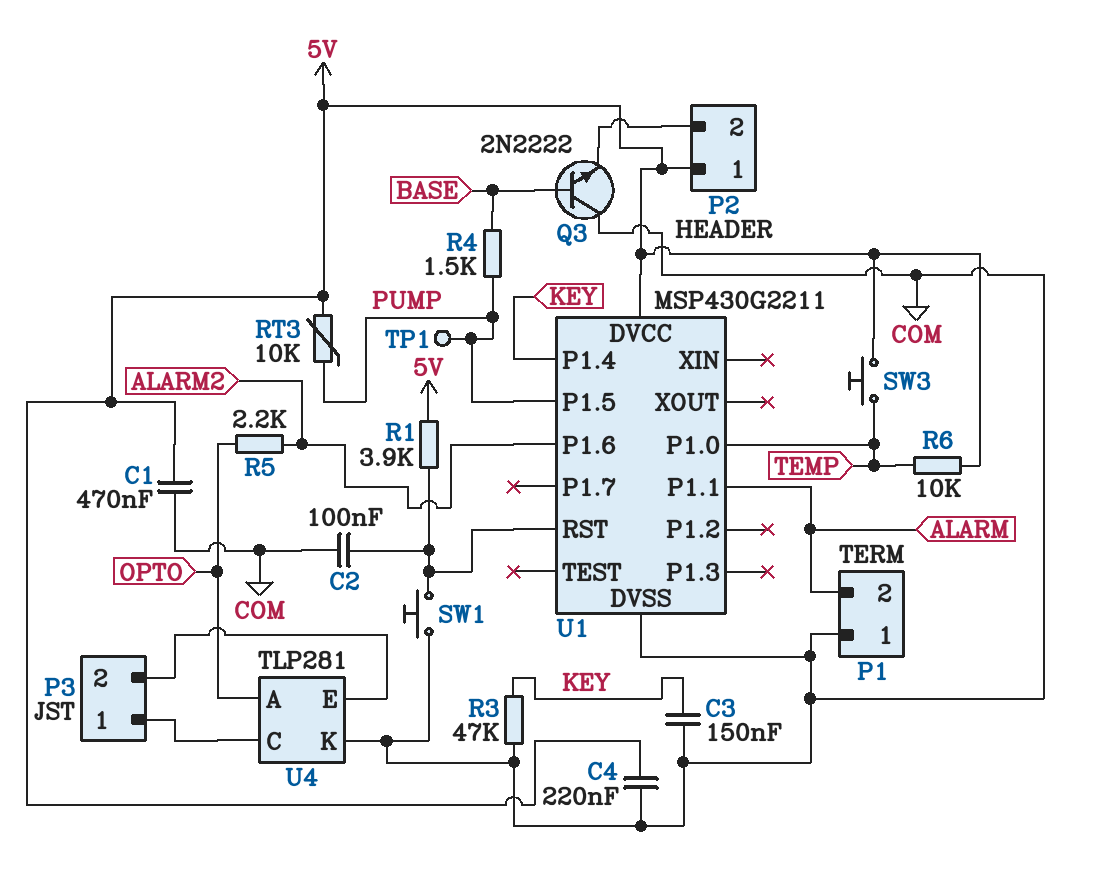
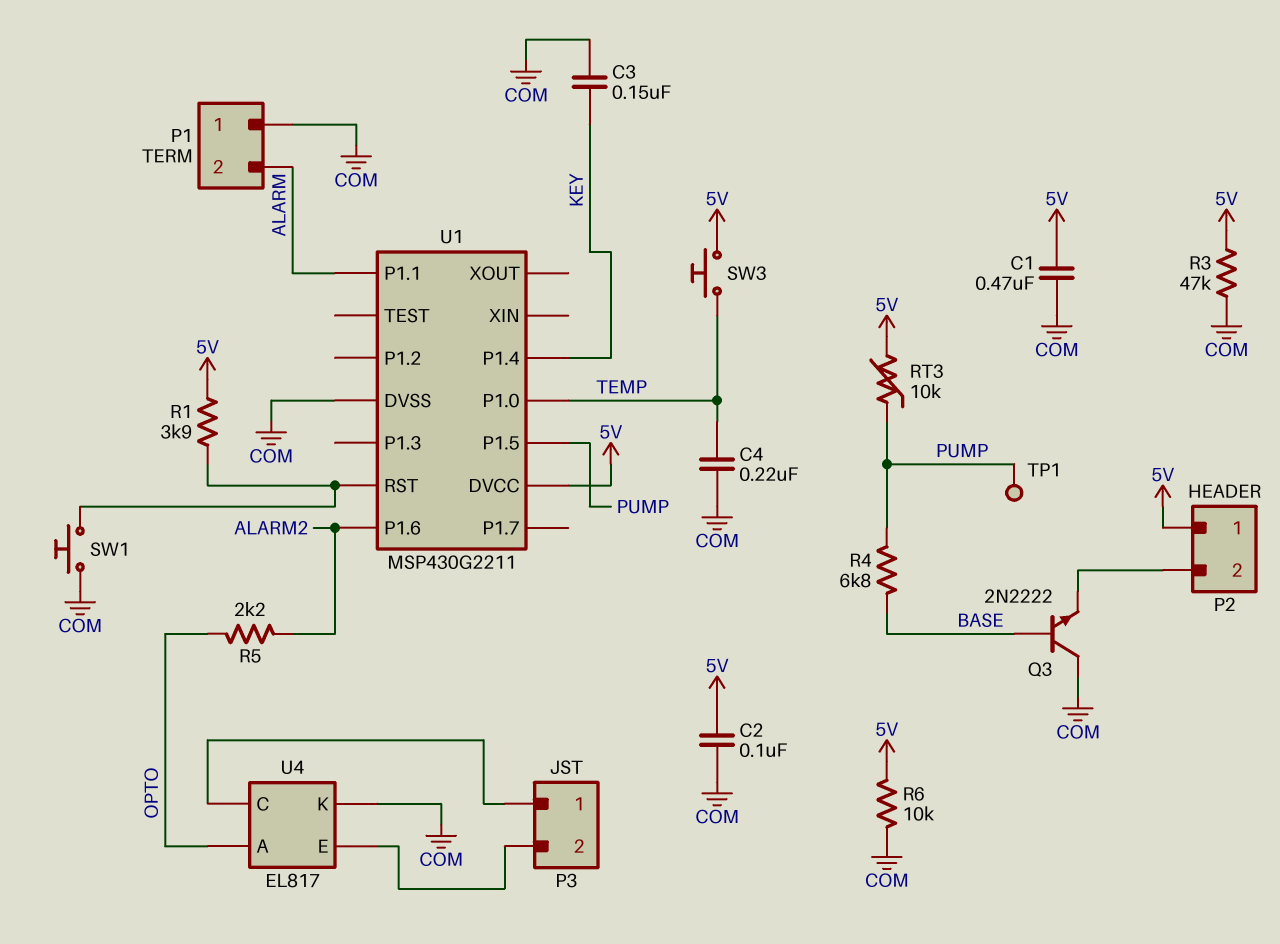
C2: 100nF (COM, U1/RST) -> 100nF (5V, COM)
C4: 220nF (5V, COM) -> 220nF (COM, TEMP)
R3: 47k (COM, KEY) -> 47k (5V, COM)
R4: 1.5k (BASE, PUMP) -> 6.8k (BASE, PUMP)
R6: 10k (5V, TEMP) -> 10k (5V, COM)
U4: TLP281 -> EL817

